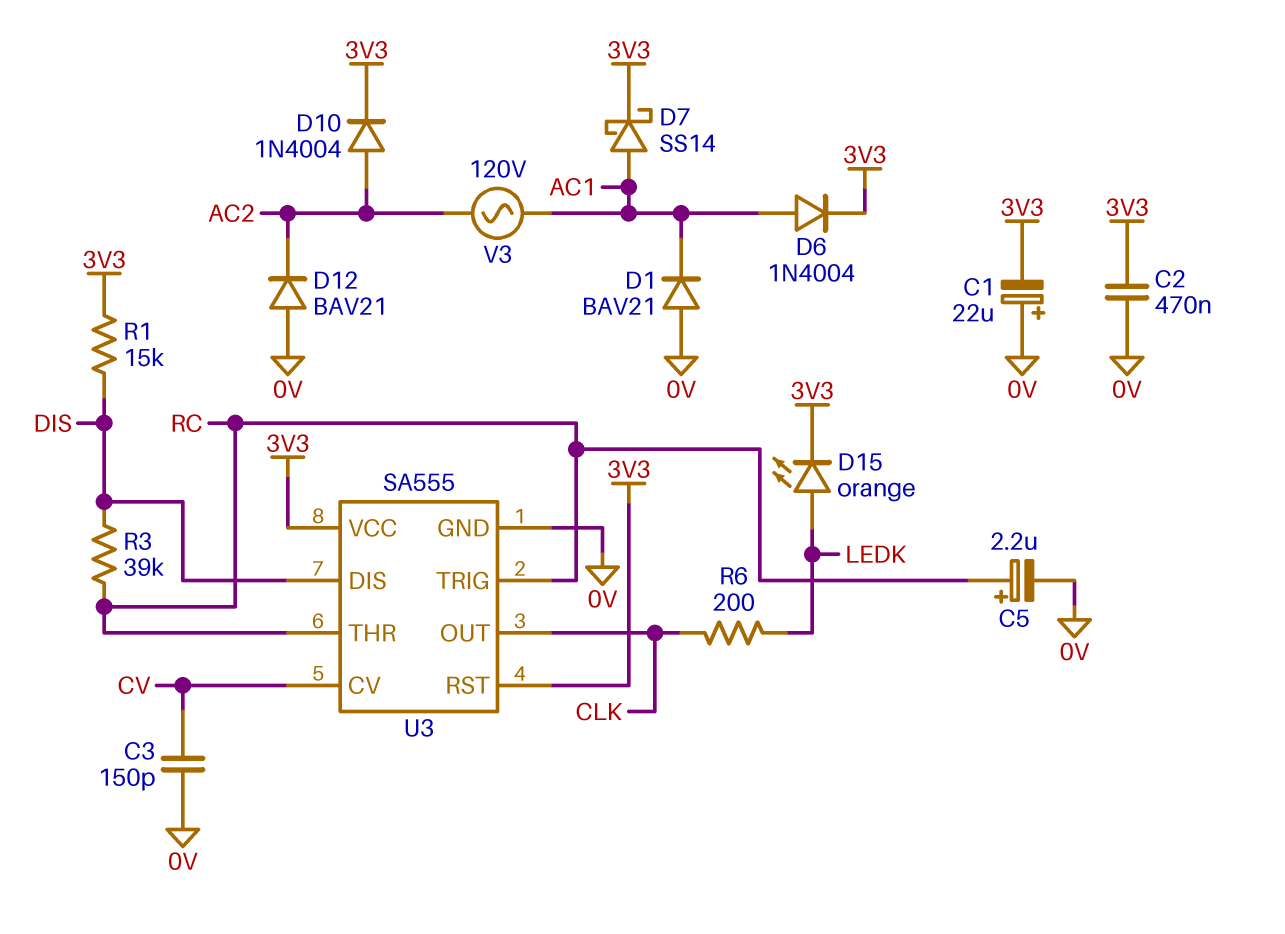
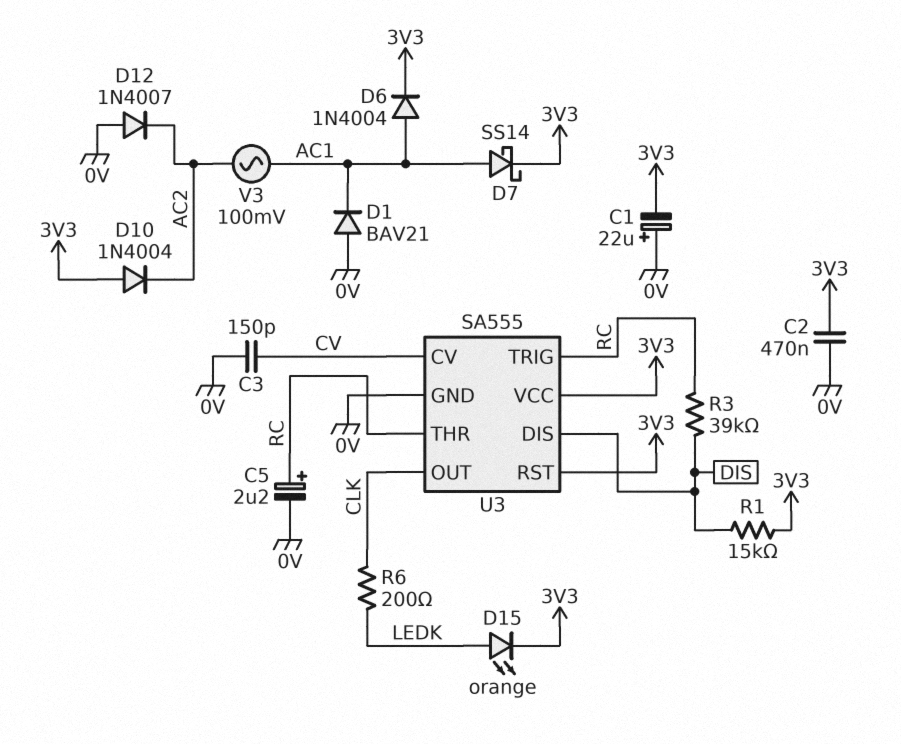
D10: diode 1N4004 (A AC2, K 3V3) -> diode 1N4004 (A 3V3, K AC2)
D12: diode BAV21 (A 0V, K AC2) -> diode 1N4007 (A 0V, K AC2)
V3: AC 120V (AC1, AC2) -> AC 100mV (AC1, AC2)

